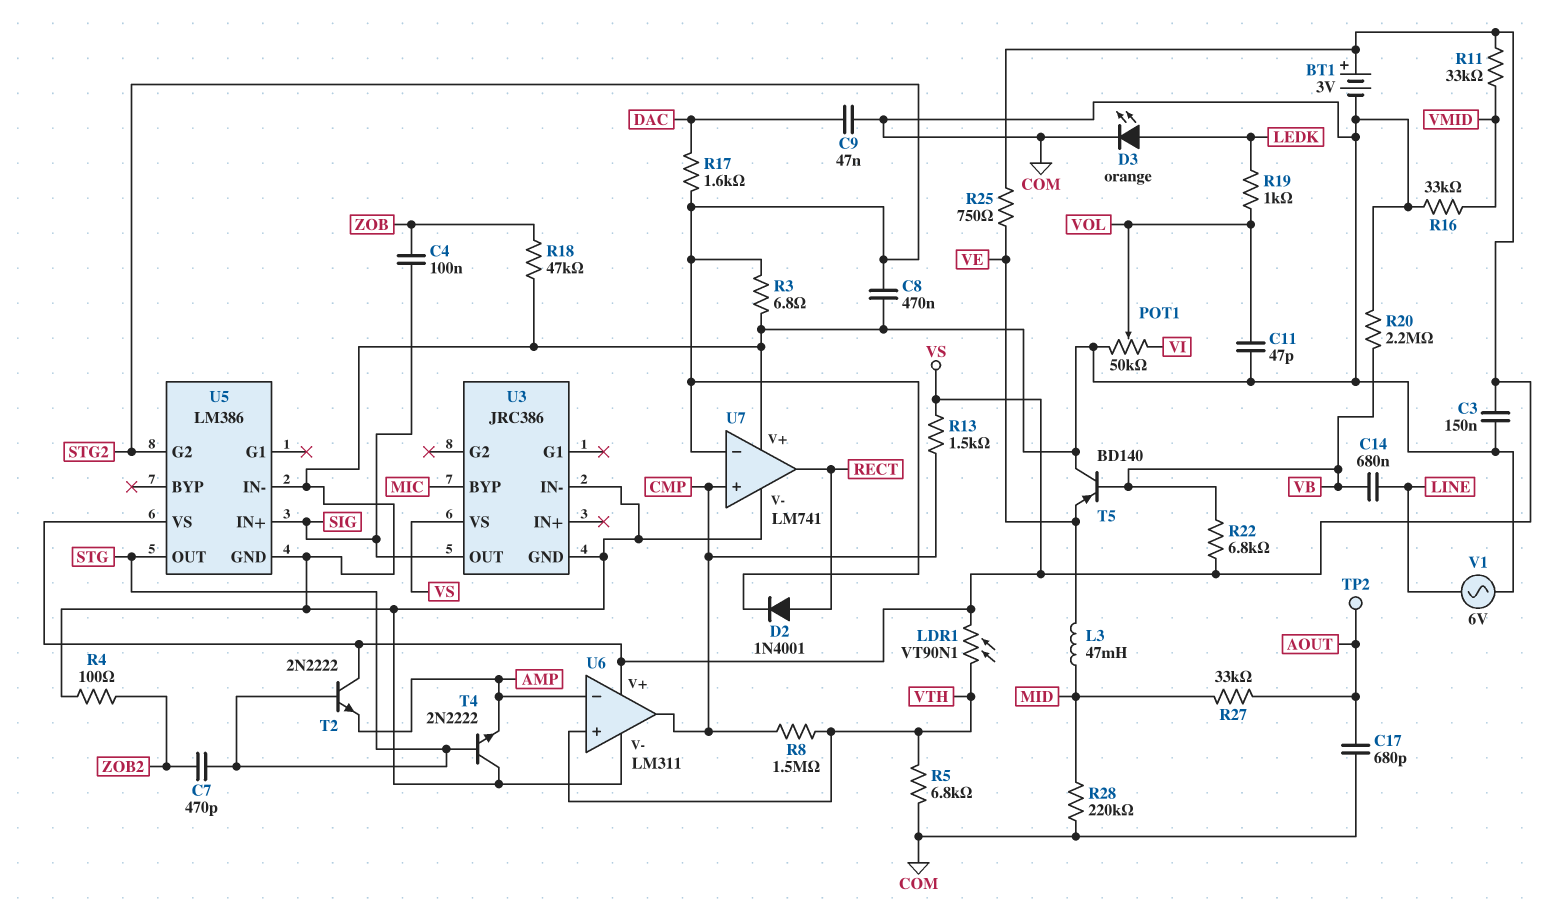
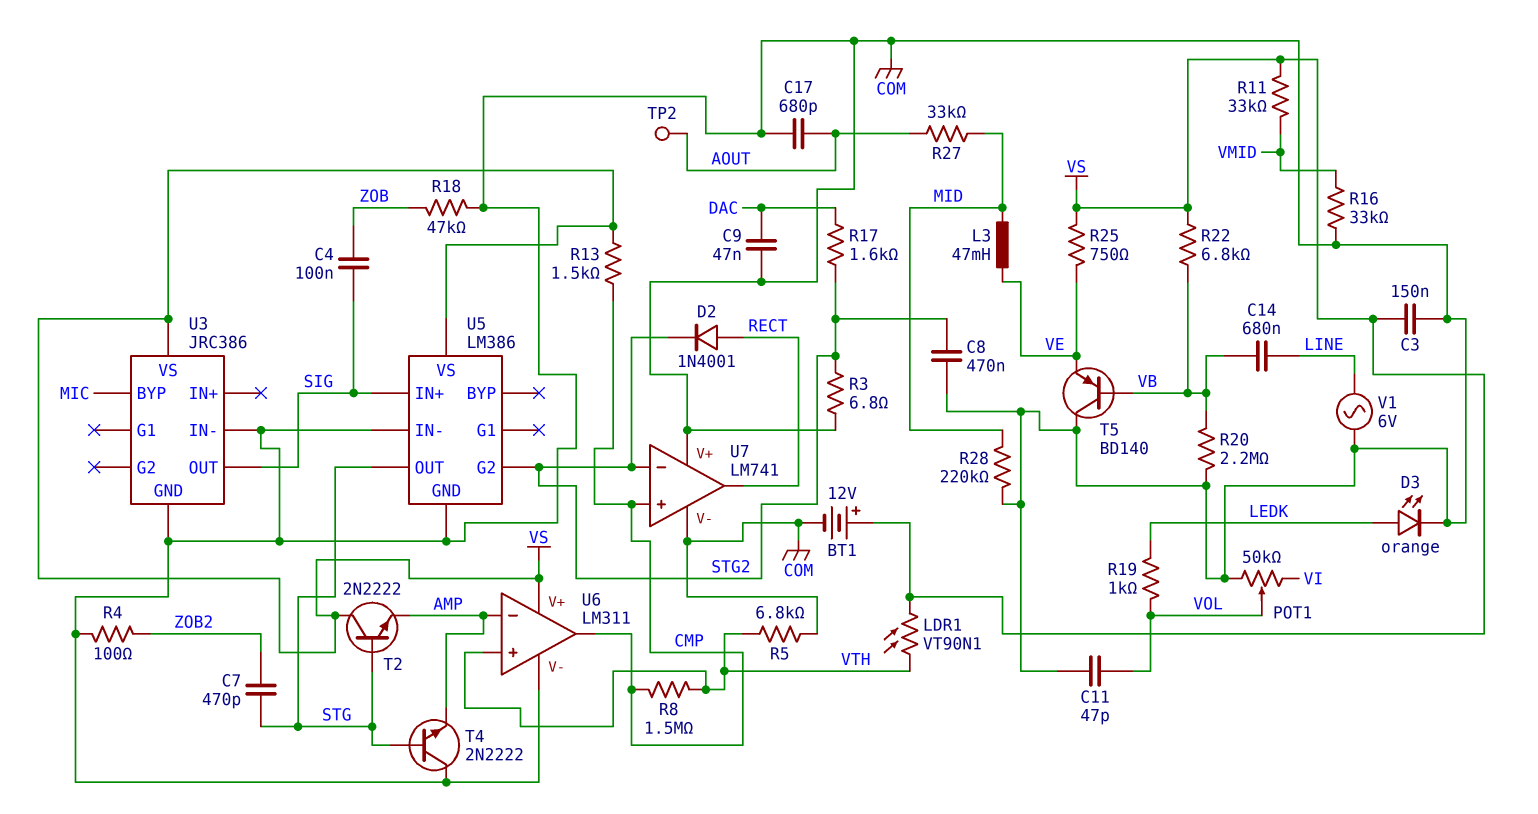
BT1: 3V (plus VS, minus COM) -> 12V (plus VS, minus COM)

